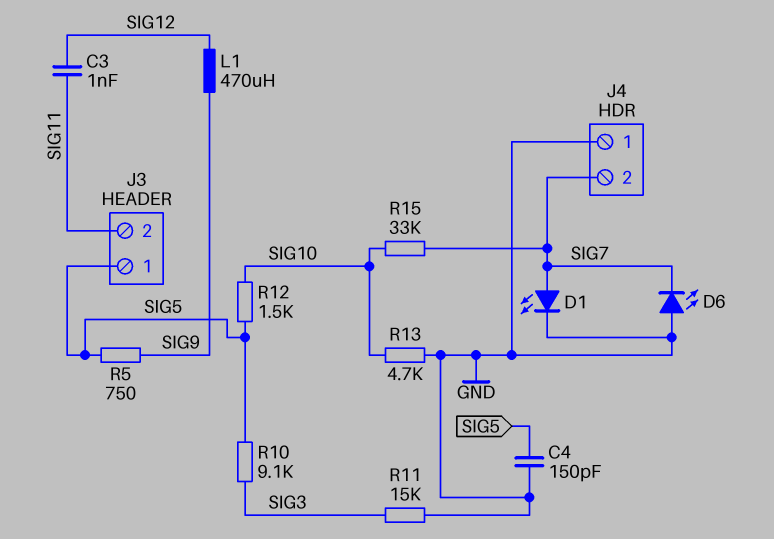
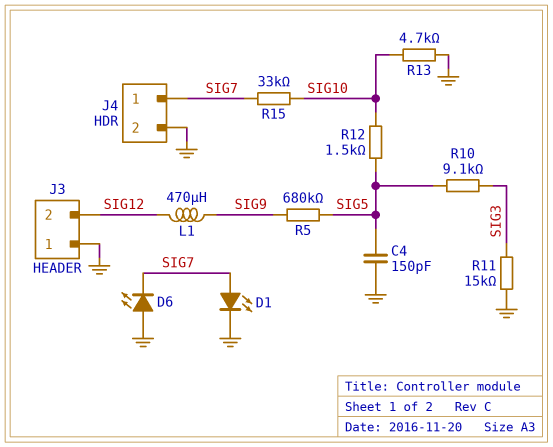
C3: 1nF (SIG11, SIG12) -> none
J3 pin 1: SIG5 -> GND
J3 pin 2: SIG11 -> SIG12
J4 pin 1: GND -> SIG7
J4 pin 2: SIG7 -> GND
R5: 750 (SIG5, SIG9) -> 680k (SIG5, SIG9)

